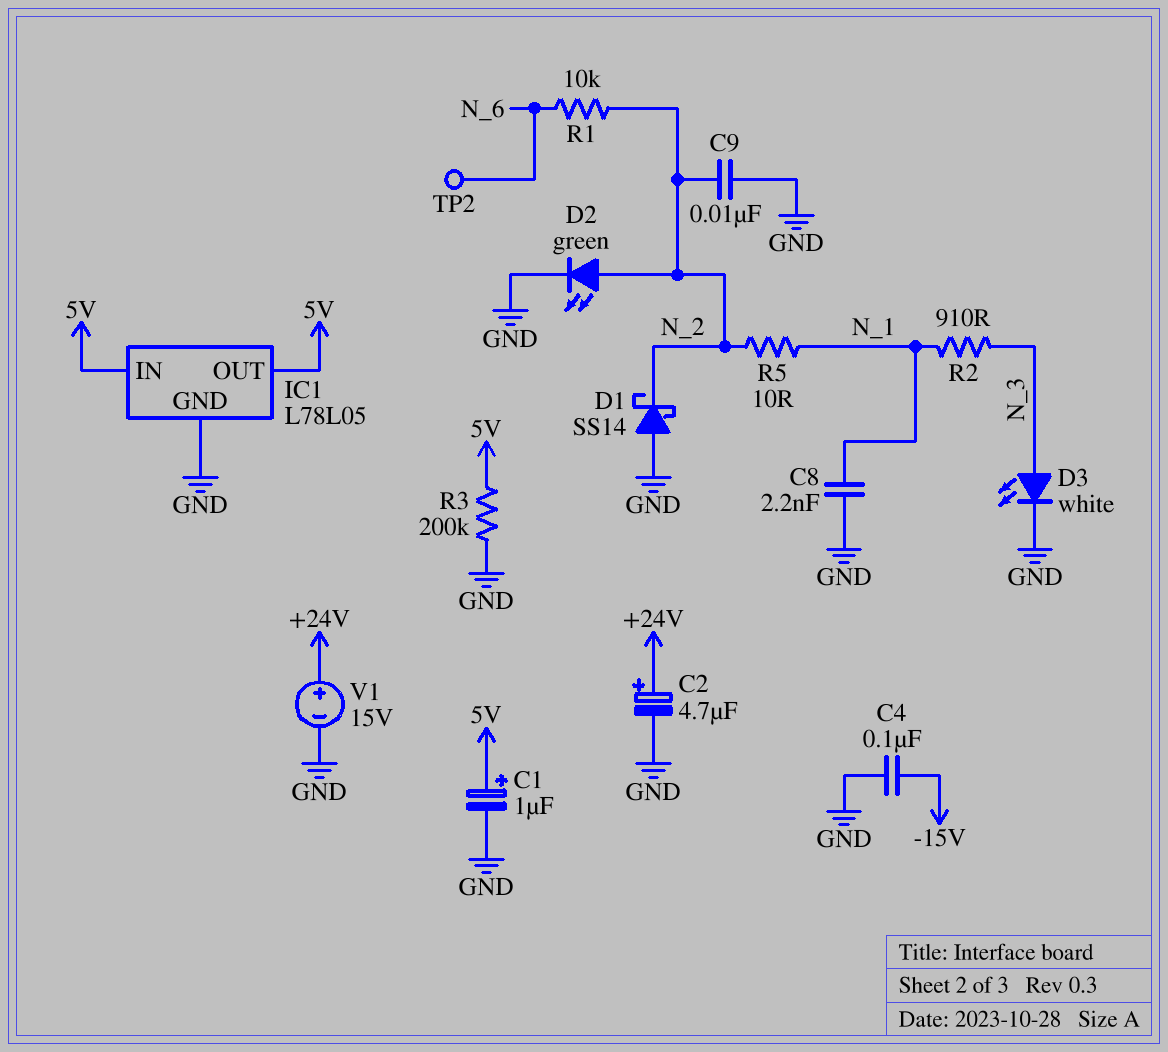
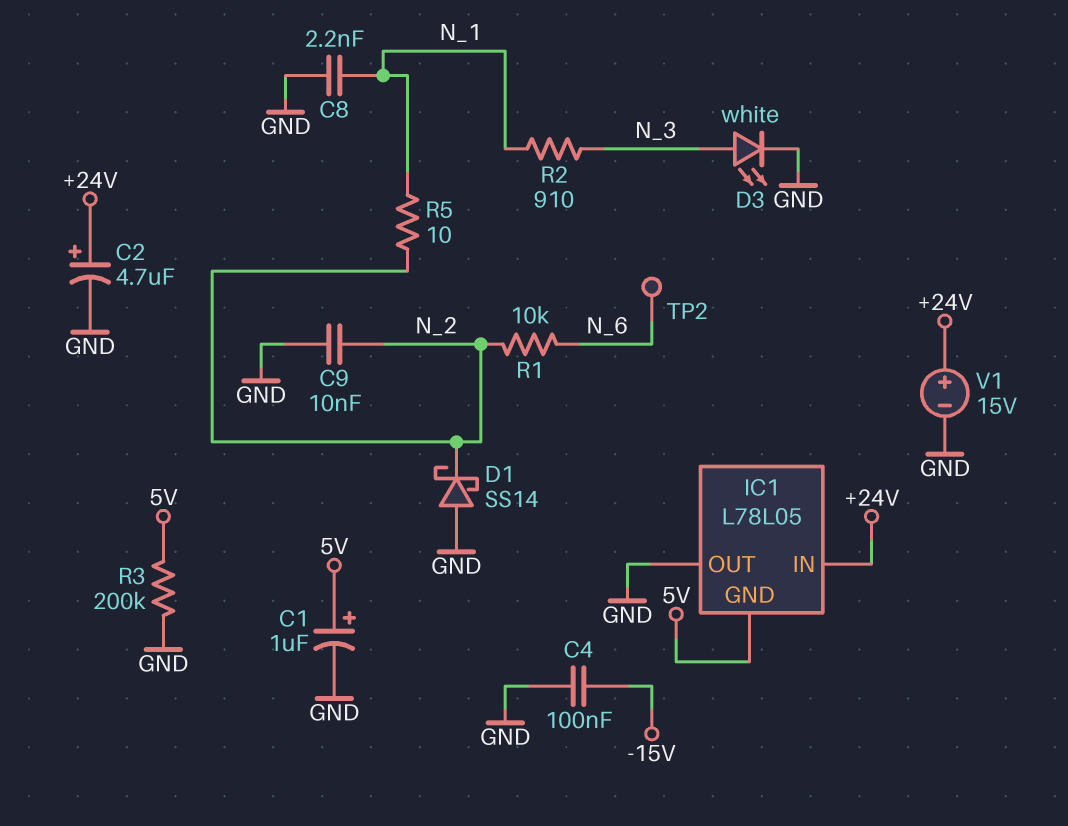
D2: LED green (A N_2, K GND) -> none
IC1 pin GND: GND -> 5V
IC1 pin IN: 5V -> +24V
IC1 pin OUT: 5V -> GND

